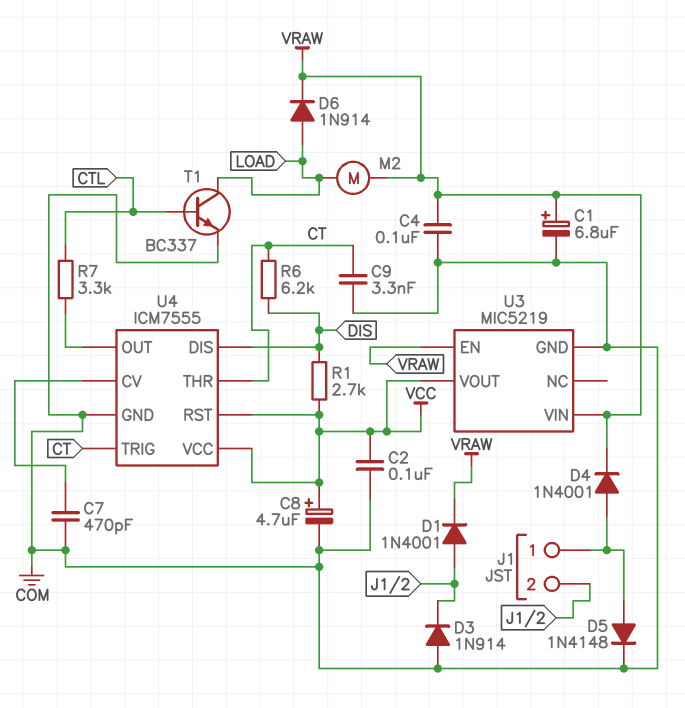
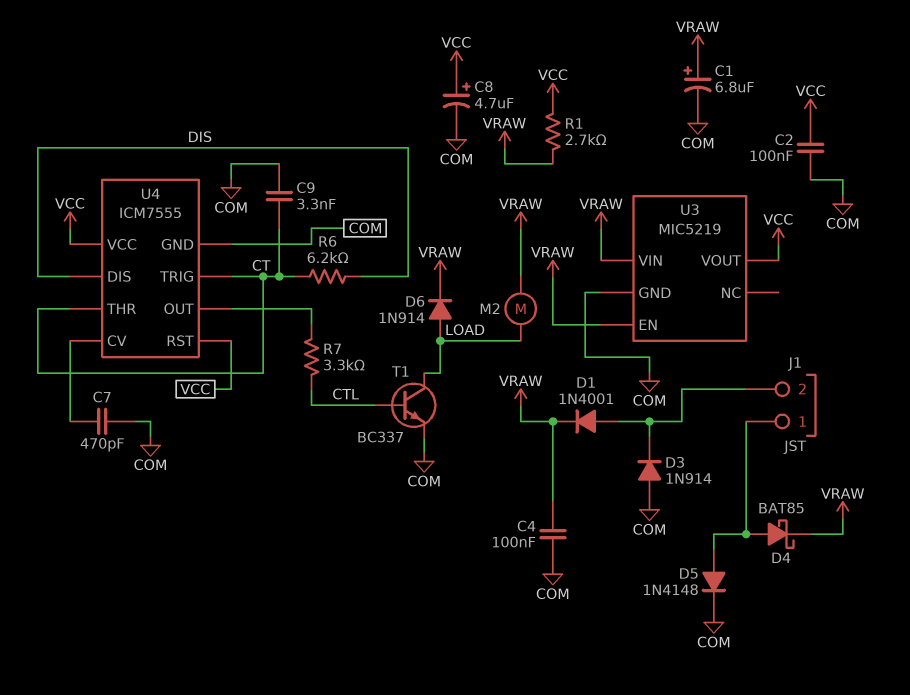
D4: diode 1N4001 (A J1/1, K VRAW) -> schottky BAT85 (A J1/1, K VRAW)
R1: 2.7k (DIS, VCC) -> 2.7k (VCC, VRAW)

